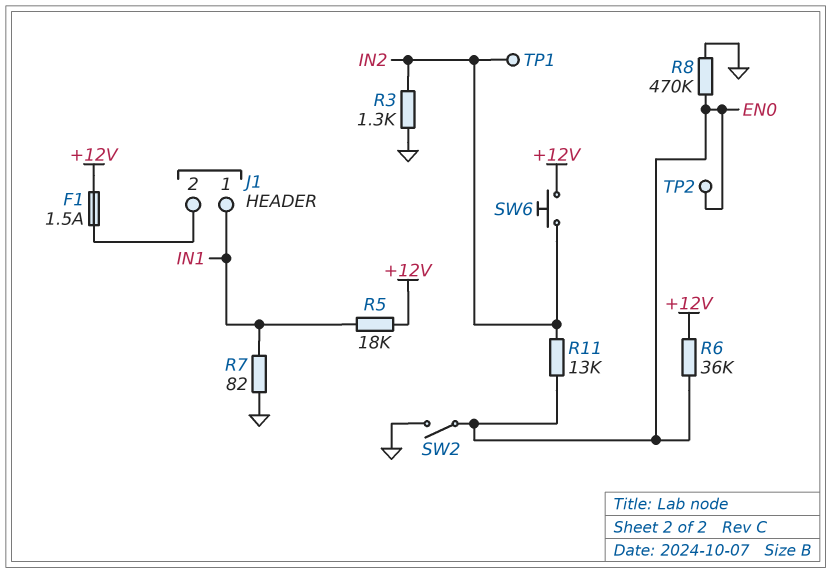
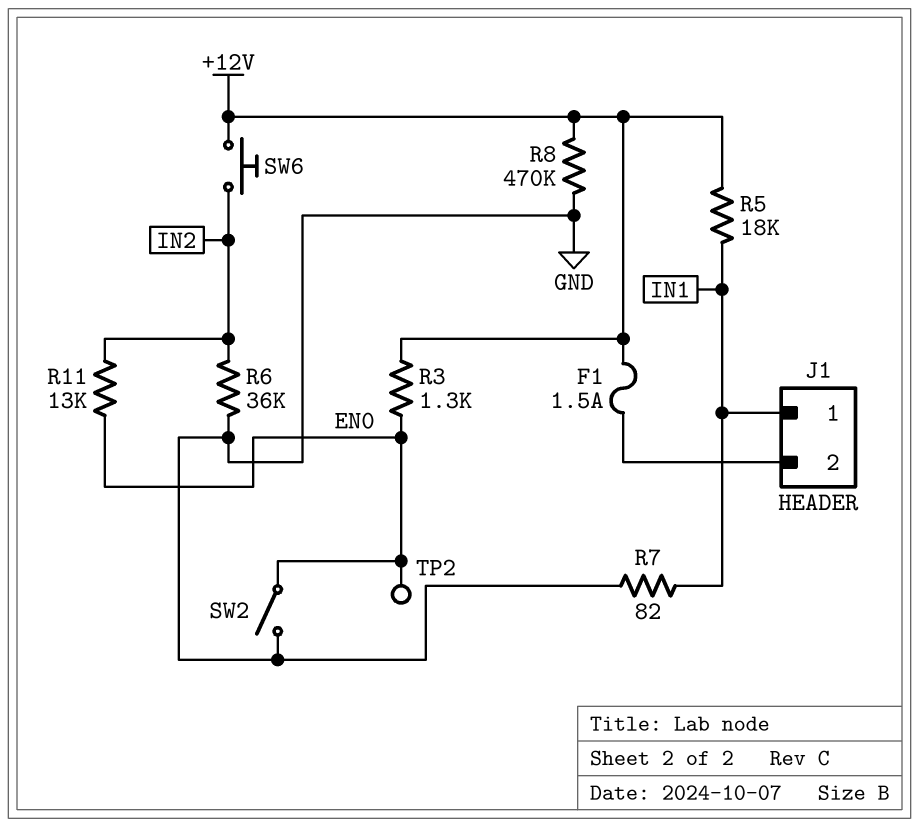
R3: 1.3k (GND, IN2) -> 1.3k (+12V, EN0)
R6: 36k (+12V, EN0) -> 36k (GND, IN2)
R8: 470k (EN0, GND) -> 470k (+12V, GND)
TP1: test point (IN2) -> none

